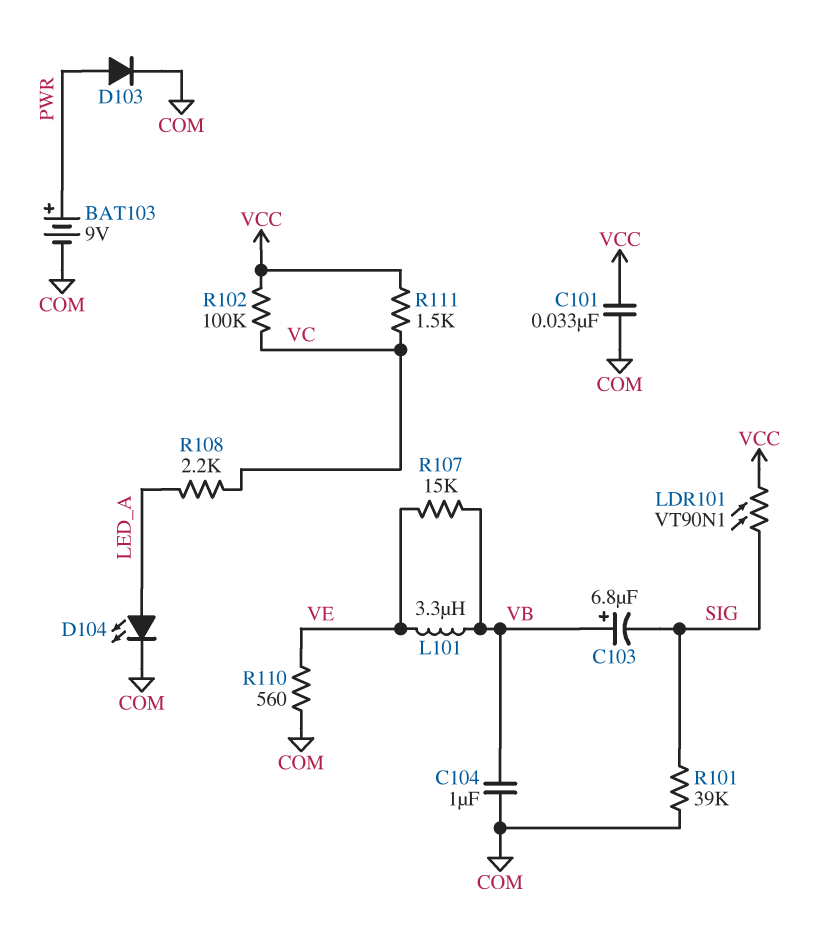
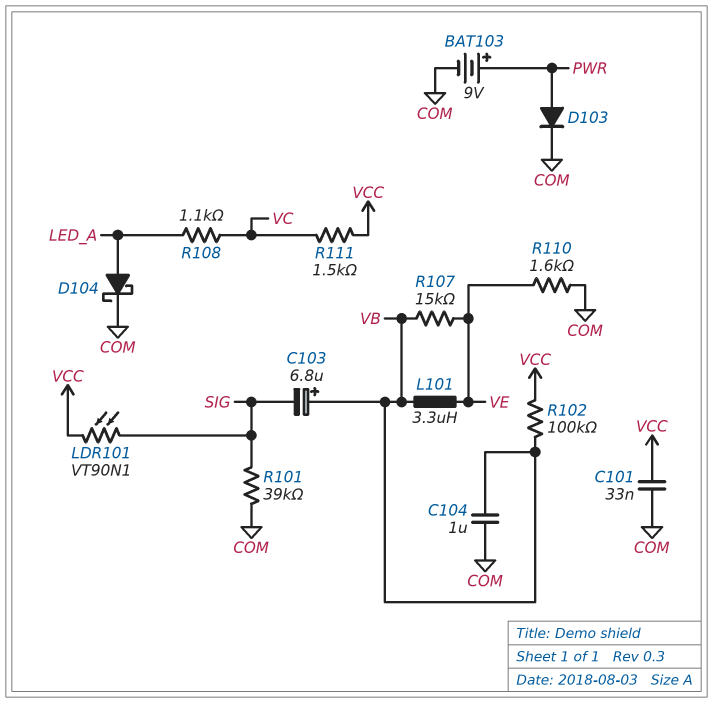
D104: LED (A LED_A, K COM) -> schottky (A LED_A, K COM)
R102: 100k (VC, VCC) -> 100k (VB, VCC)
R108: 2.2k (LED_A, VC) -> 1.1k (LED_A, VC)
R110: 560 (COM, VE) -> 1.6k (COM, VE)

